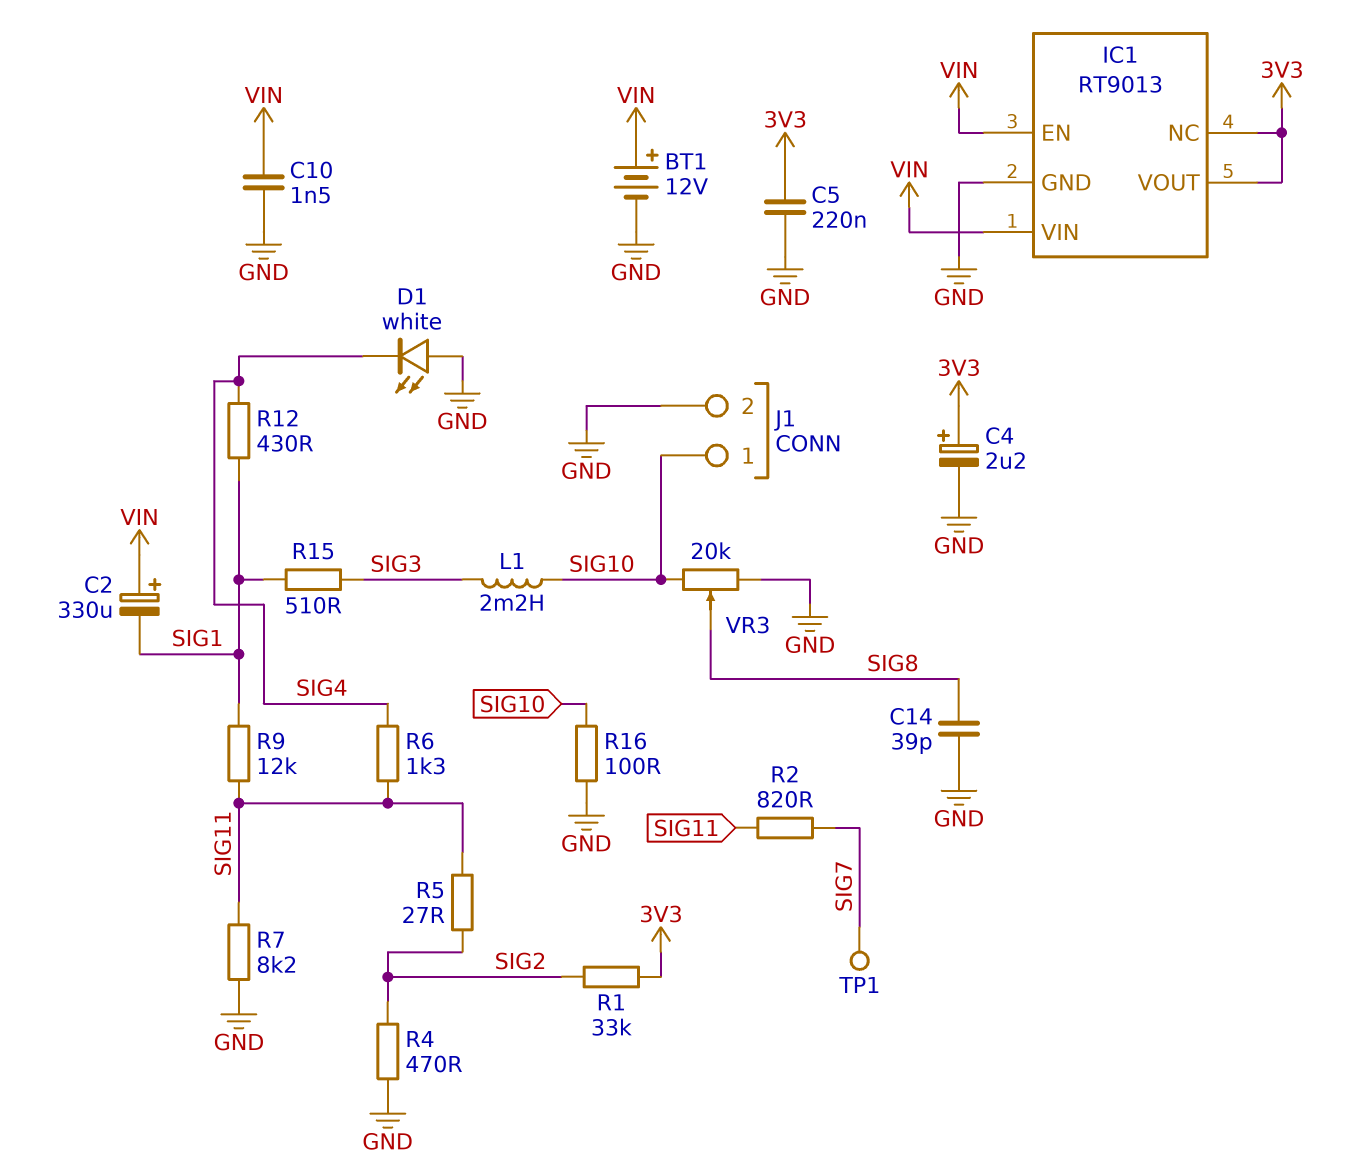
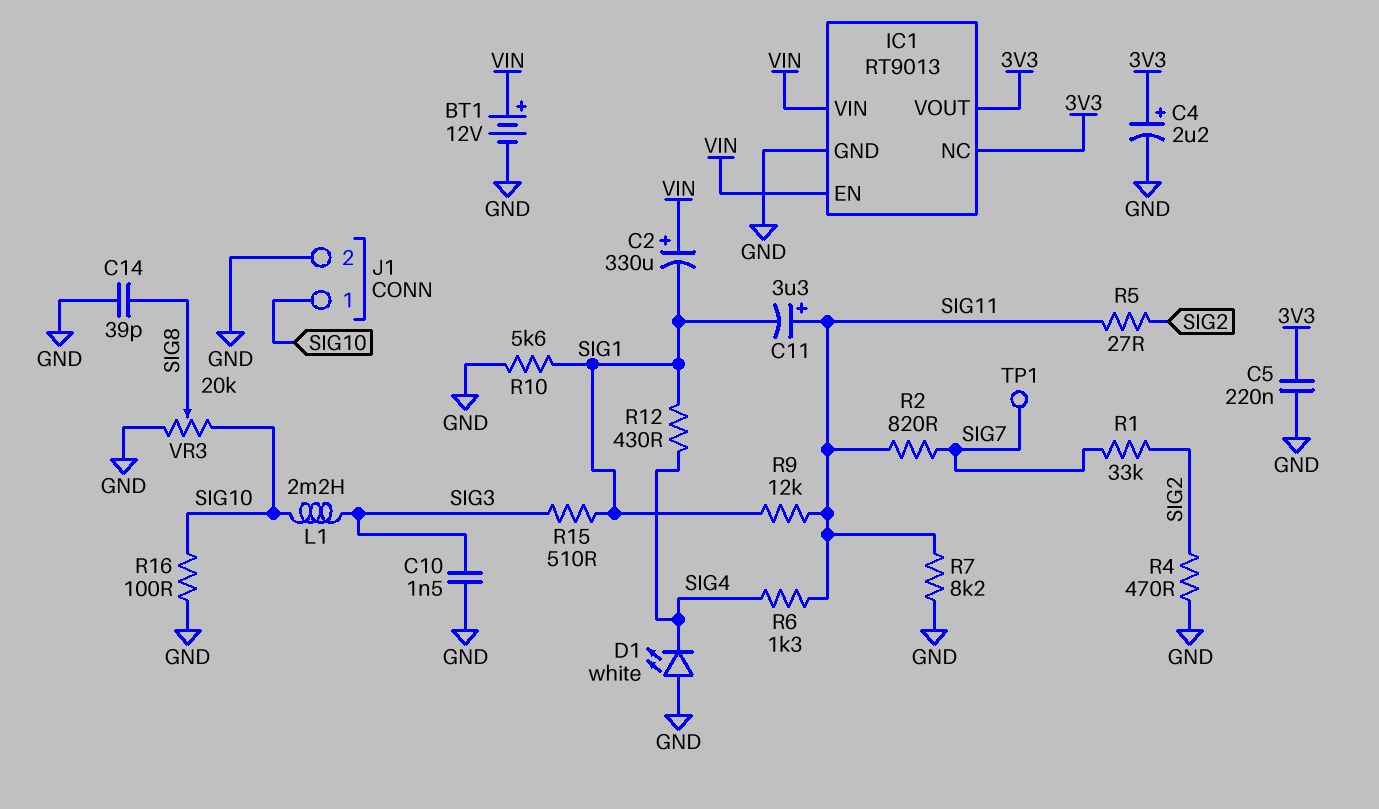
C10: 1.5nF (GND, VIN) -> 1.5nF (GND, SIG3)
C11: none -> 3.3uF (plus SIG11, minus SIG1)
R1: 33k (3V3, SIG2) -> 33k (SIG2, SIG7)
R10: none -> 5.6k (GND, SIG1)

